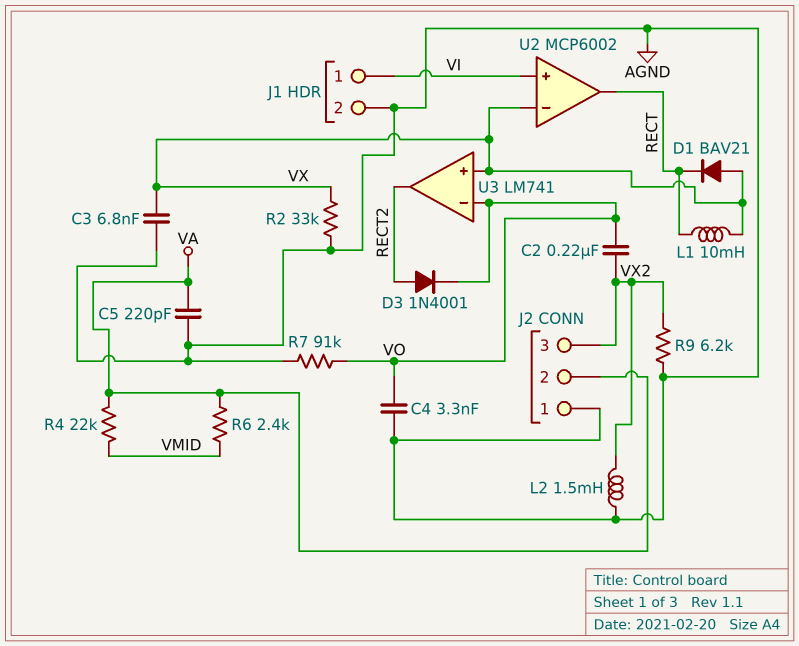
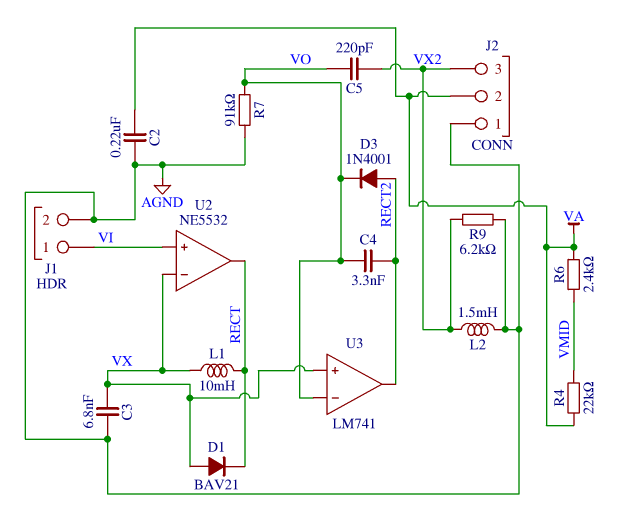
C2: 220nF (VO, VX2) -> 220nF (AGND, VA)
C4: 3.3nF (AGND, VO) -> 3.3nF (RECT2, VO)
C5: 220pF (AGND, VA) -> 220pF (VO, VX2)
R2: 33k (AGND, VX) -> none
U2: MCP6002 -> NE5532

